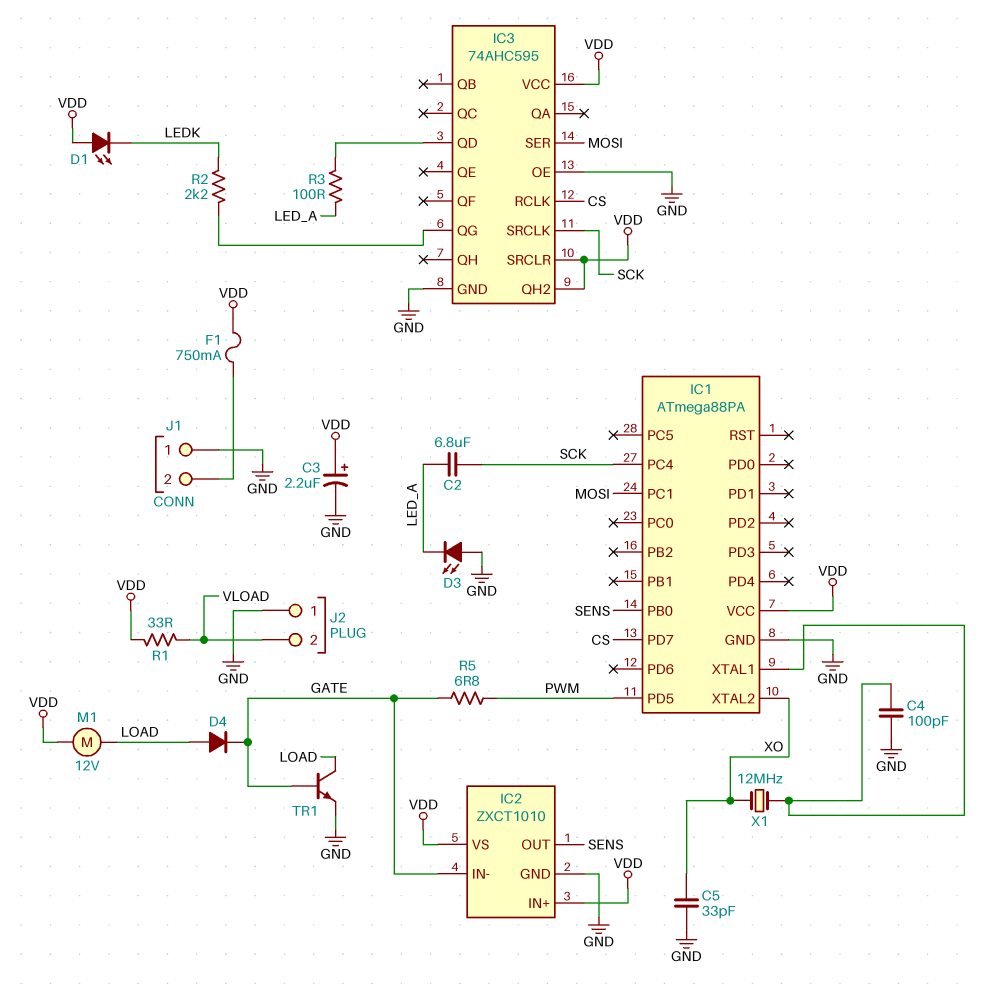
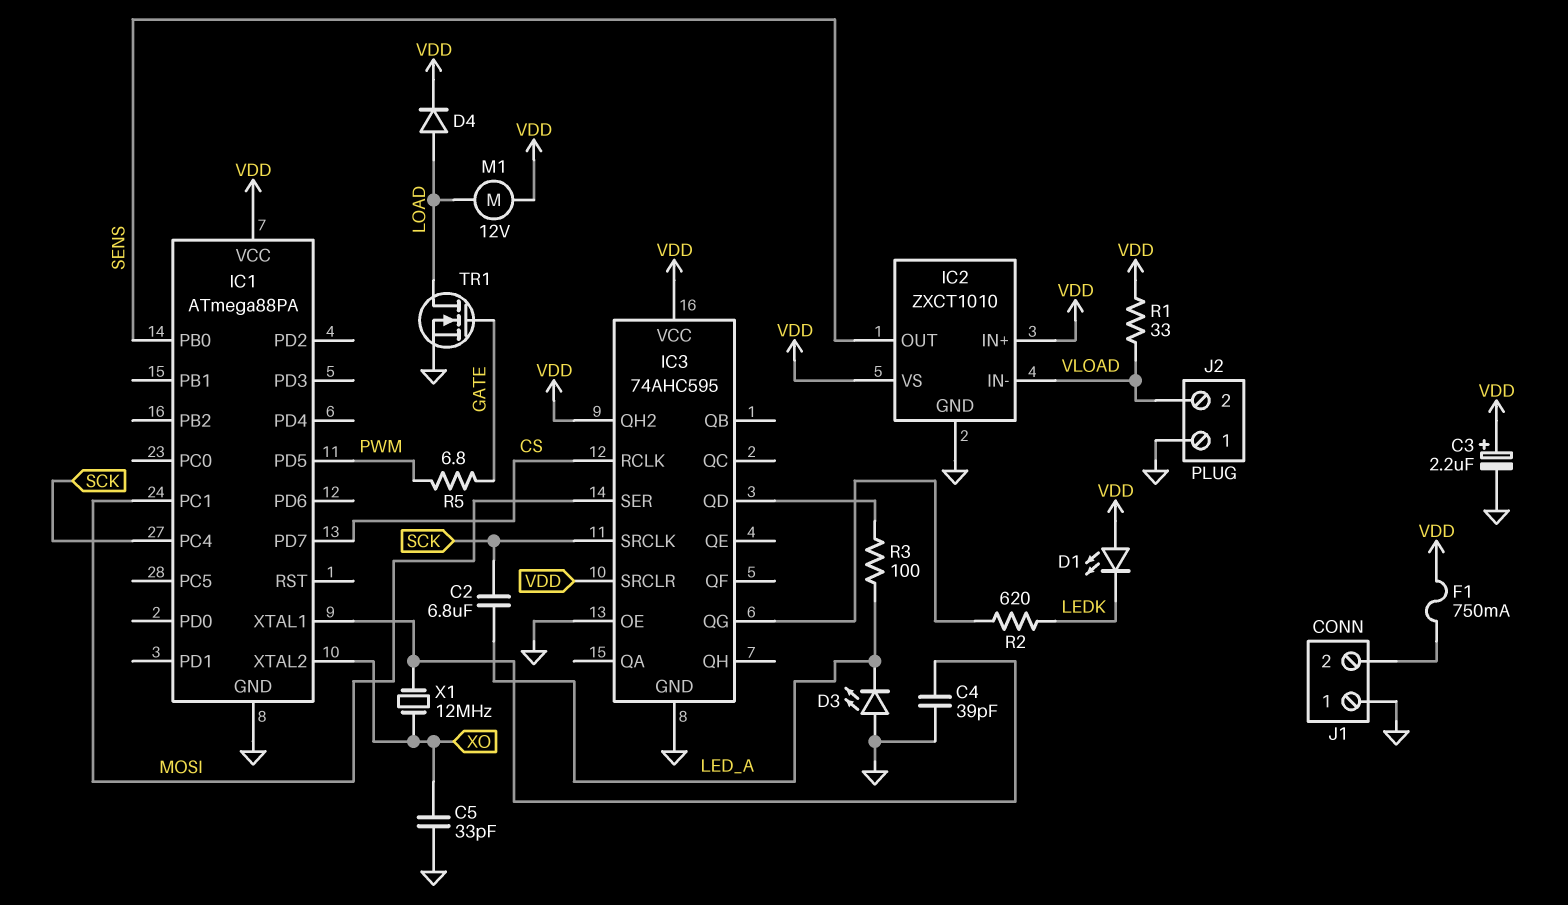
C4: 100pF (GND, IC1/XTAL1) -> 39pF (GND, IC1/XTAL1)
D4: diode (A LOAD, K GATE) -> diode (A LOAD, K VDD)
IC2 pin IN-: GATE -> VLOAD
R2: 2.2k (IC3/QG, LEDK) -> 620 (IC3/QG, LEDK)
TR1: NPN (B GATE, C LOAD, E GND) -> NMOS (G GATE, D LOAD, S GND)

